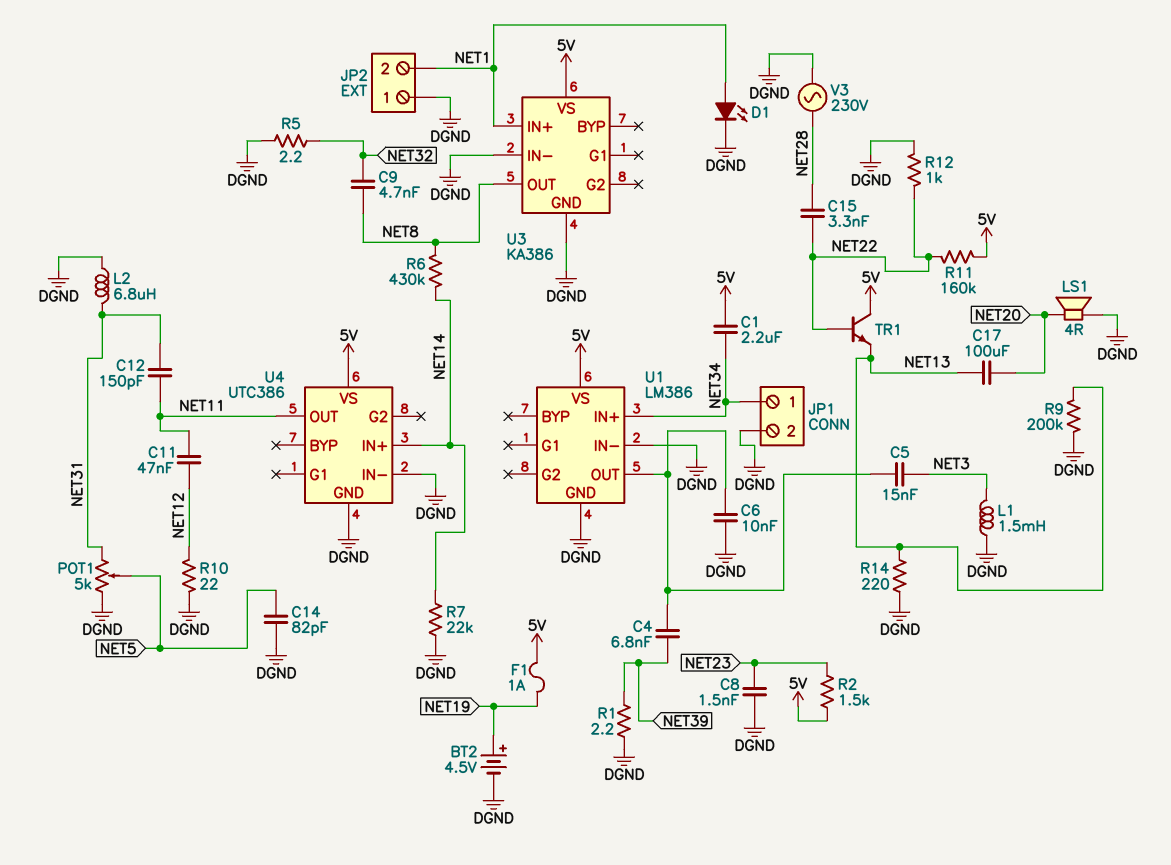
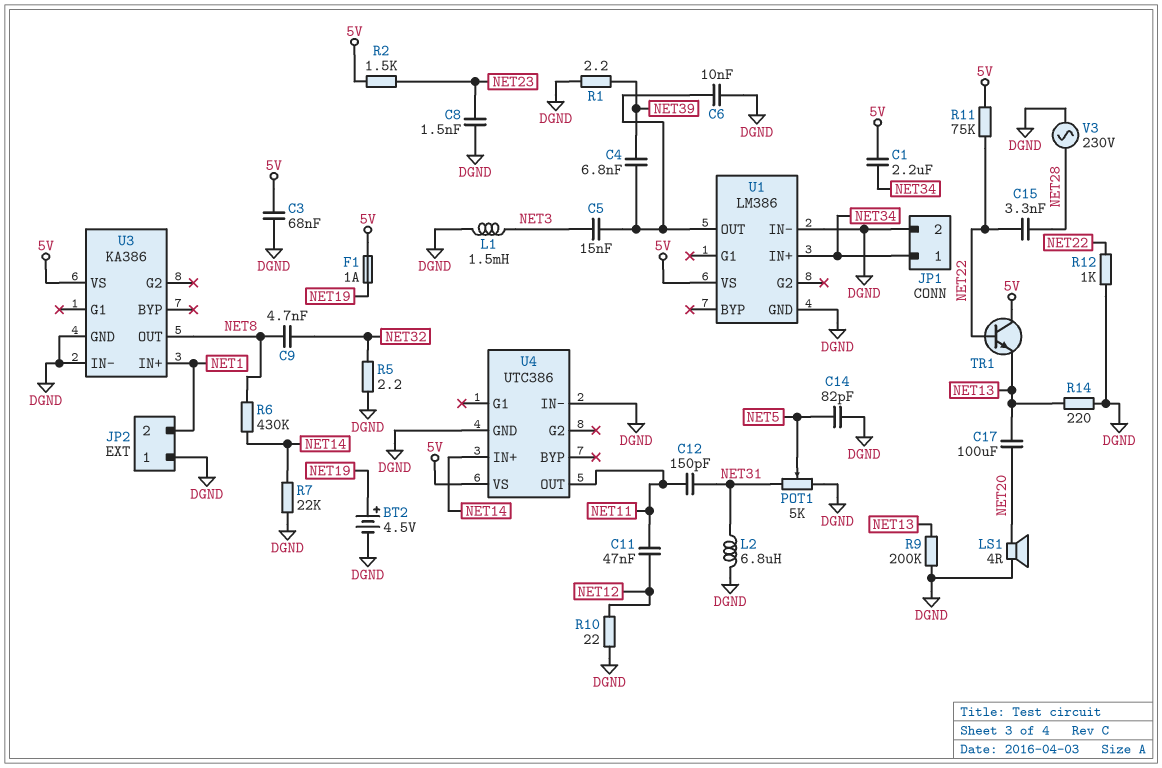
C3: none -> 68nF (5V, DGND)
D1: LED (A NET1, K DGND) -> none
R11: 160k (5V, NET22) -> 75k (5V, NET22)

